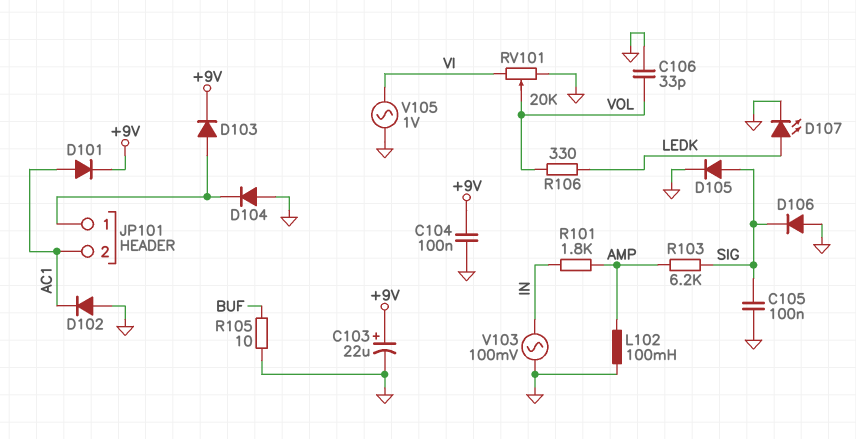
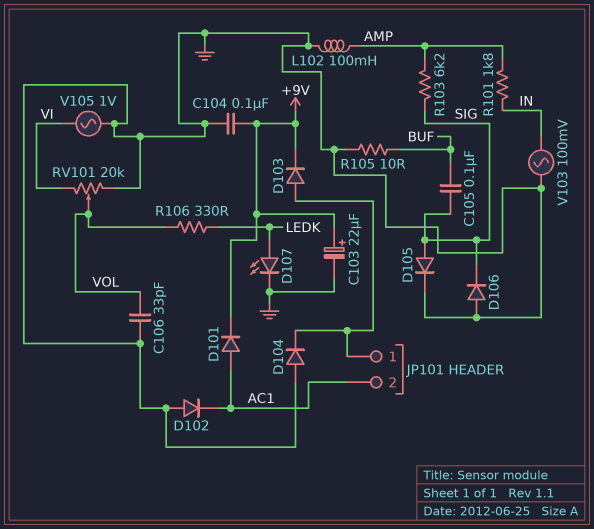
C105: 100nF (GND, SIG) -> 100nF (BUF, SIG)

